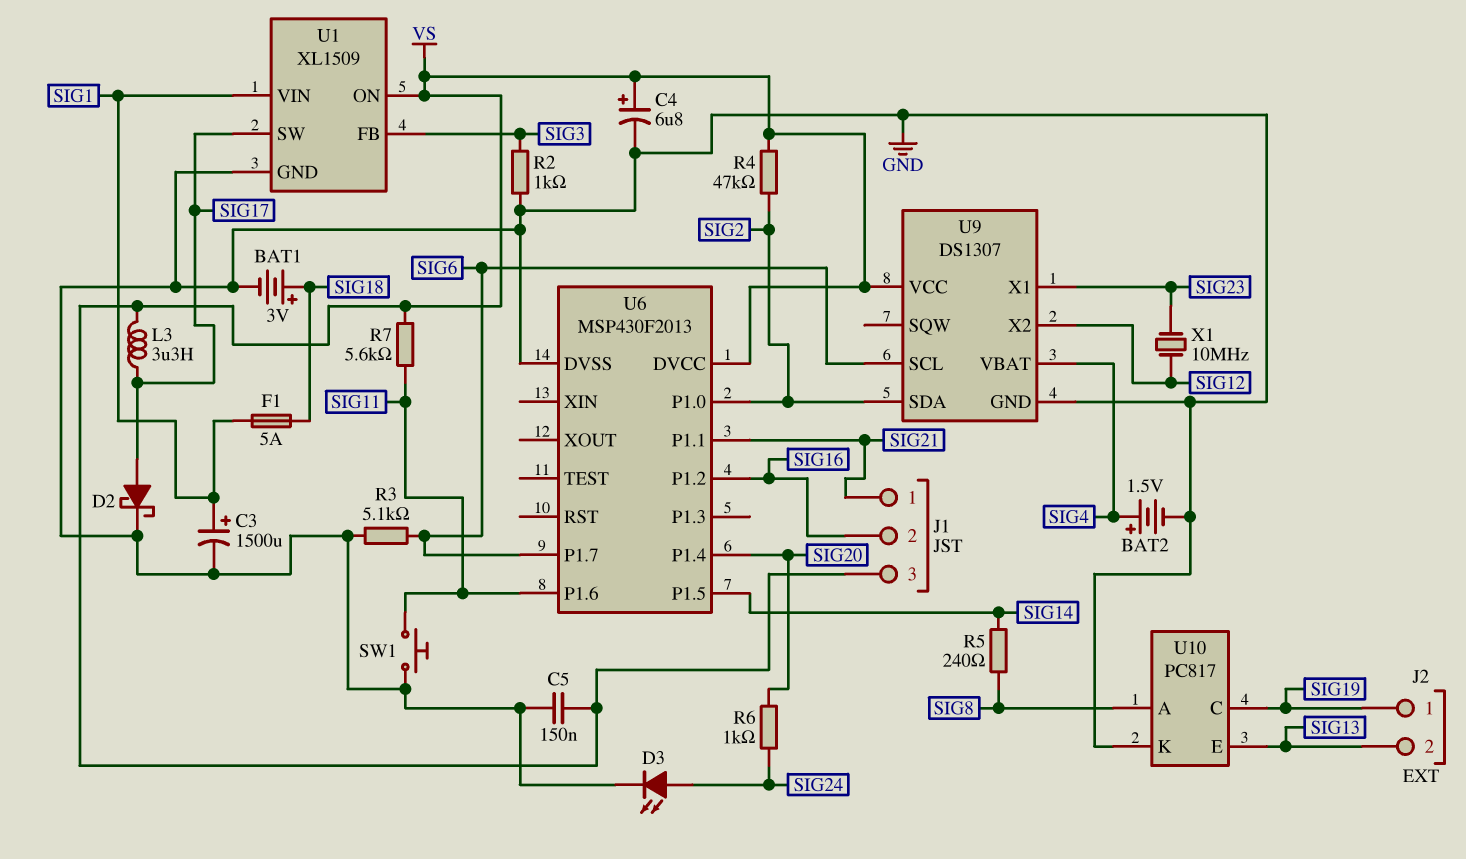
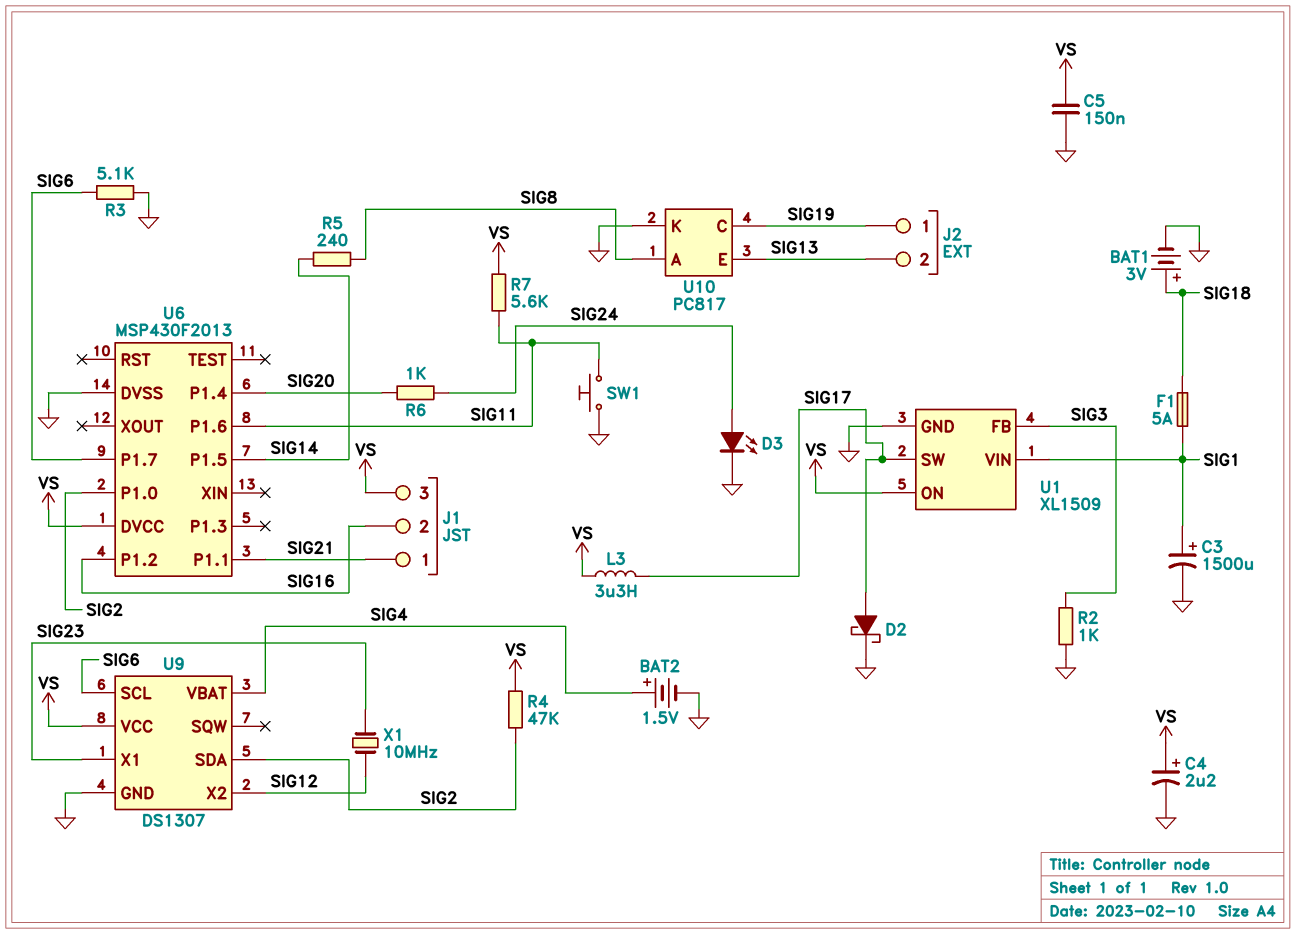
C4: 6.8uF (plus VS, minus GND) -> 2.2uF (plus VS, minus GND)

